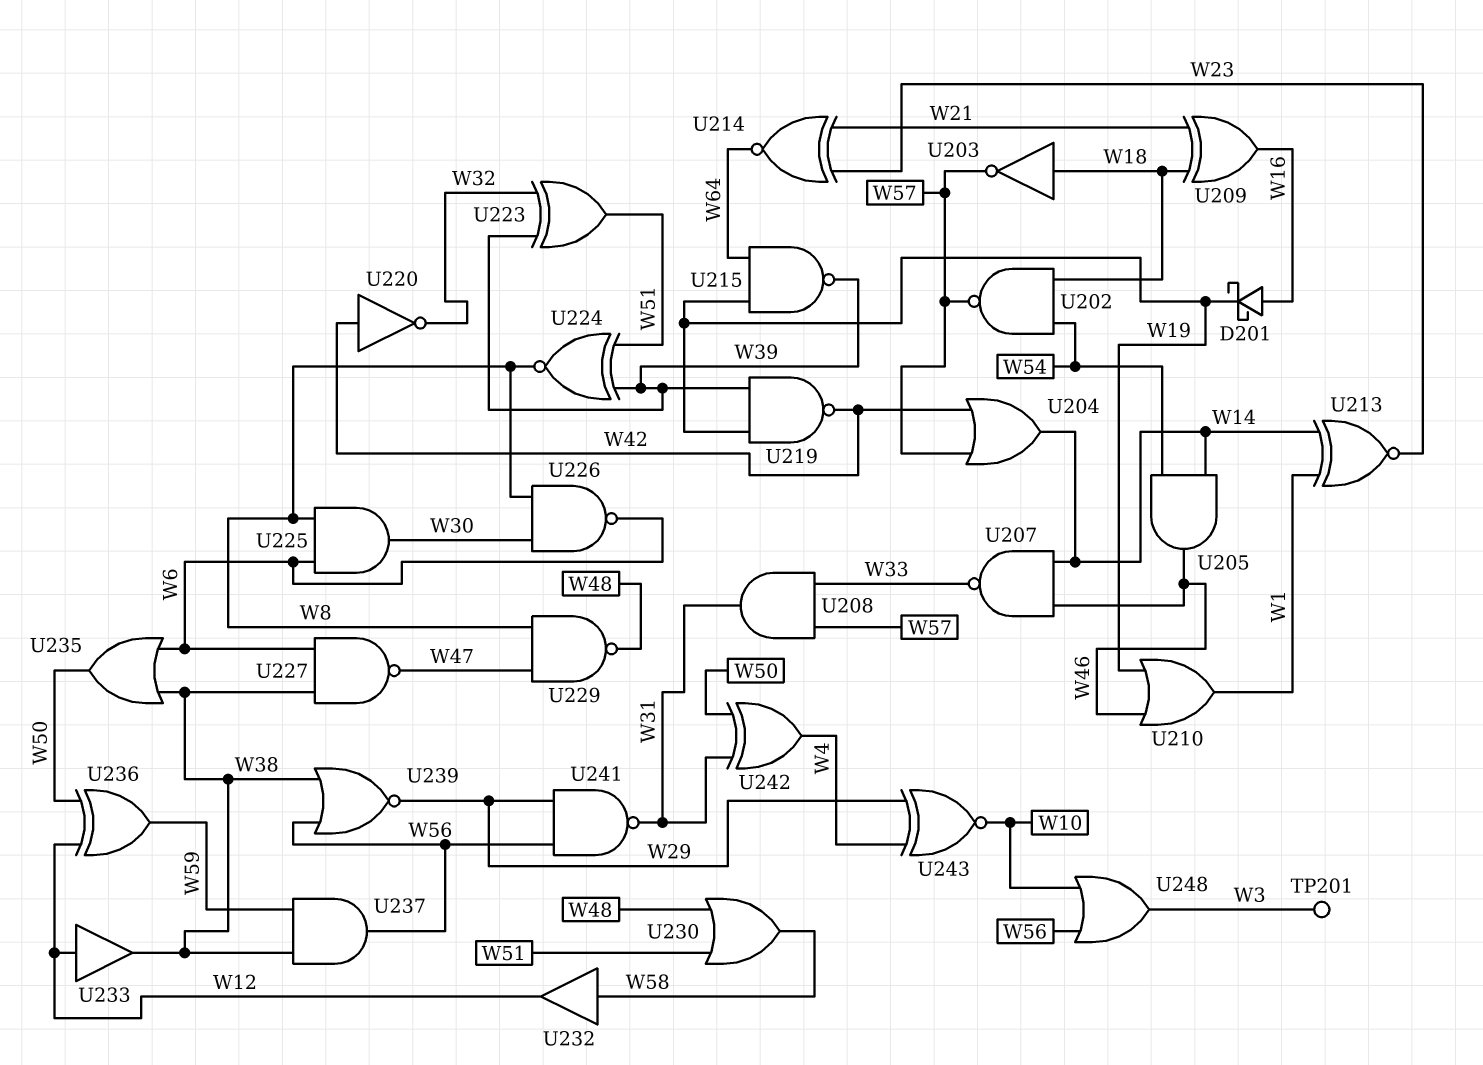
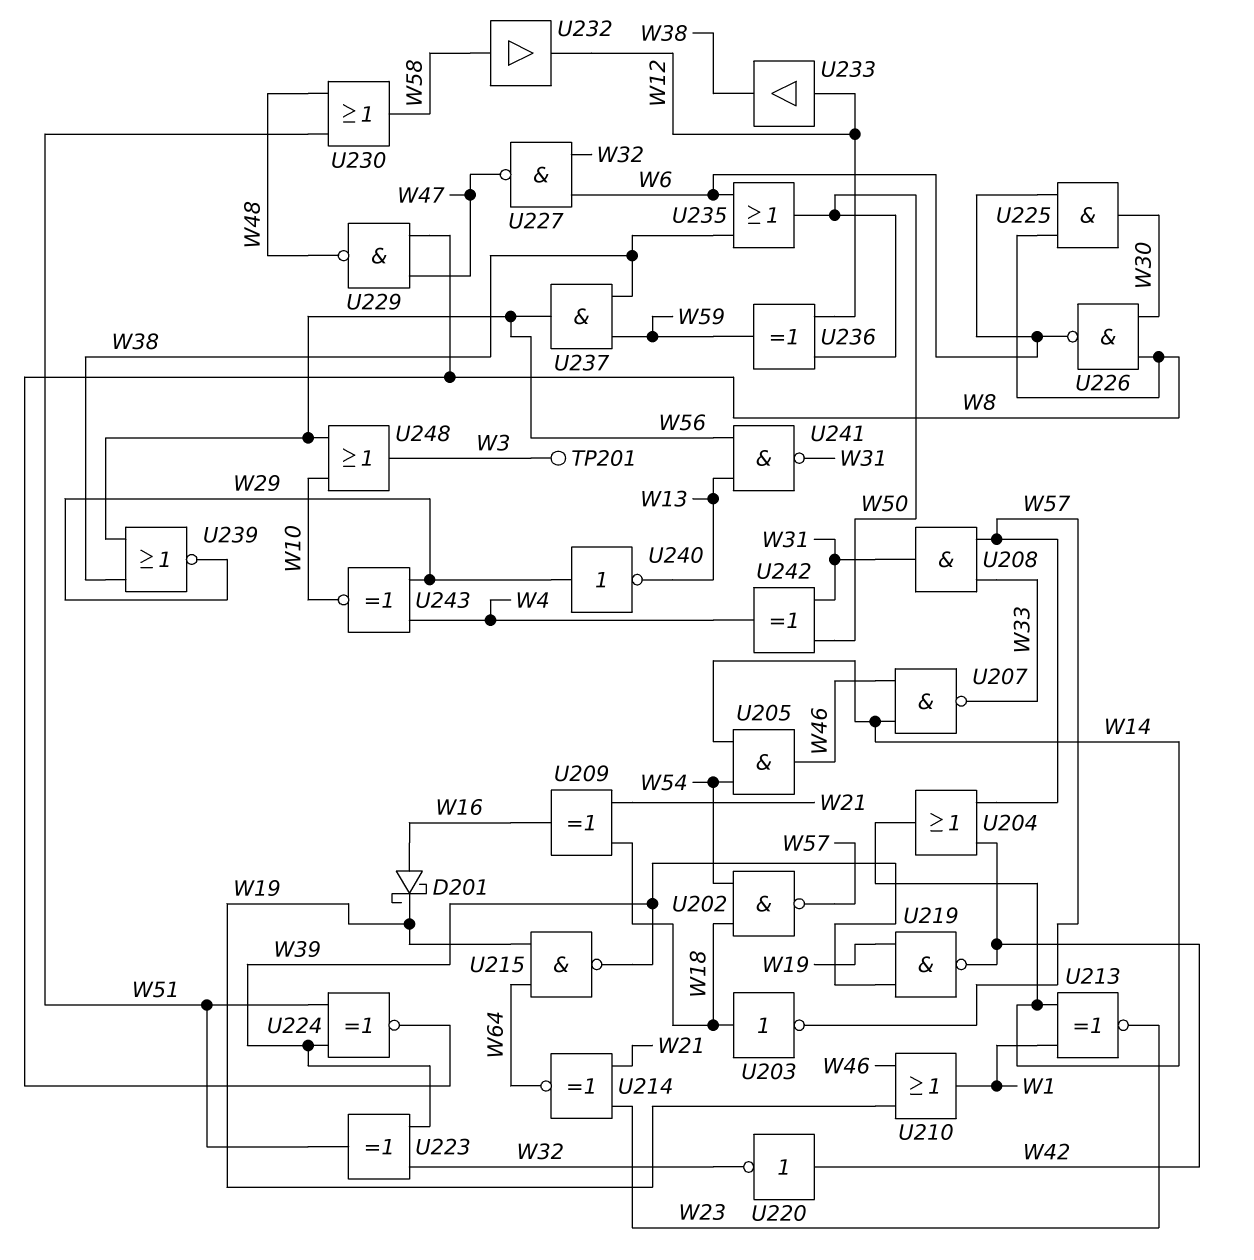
U227: NAND (in W6, in W38, out W47) -> NAND (in W6, in W32, out W47)
U240: none -> NOT (in W29, out W13)
U241: NAND (in W29, in W56, out W31) -> NAND (in W13, in W56, out W31)

